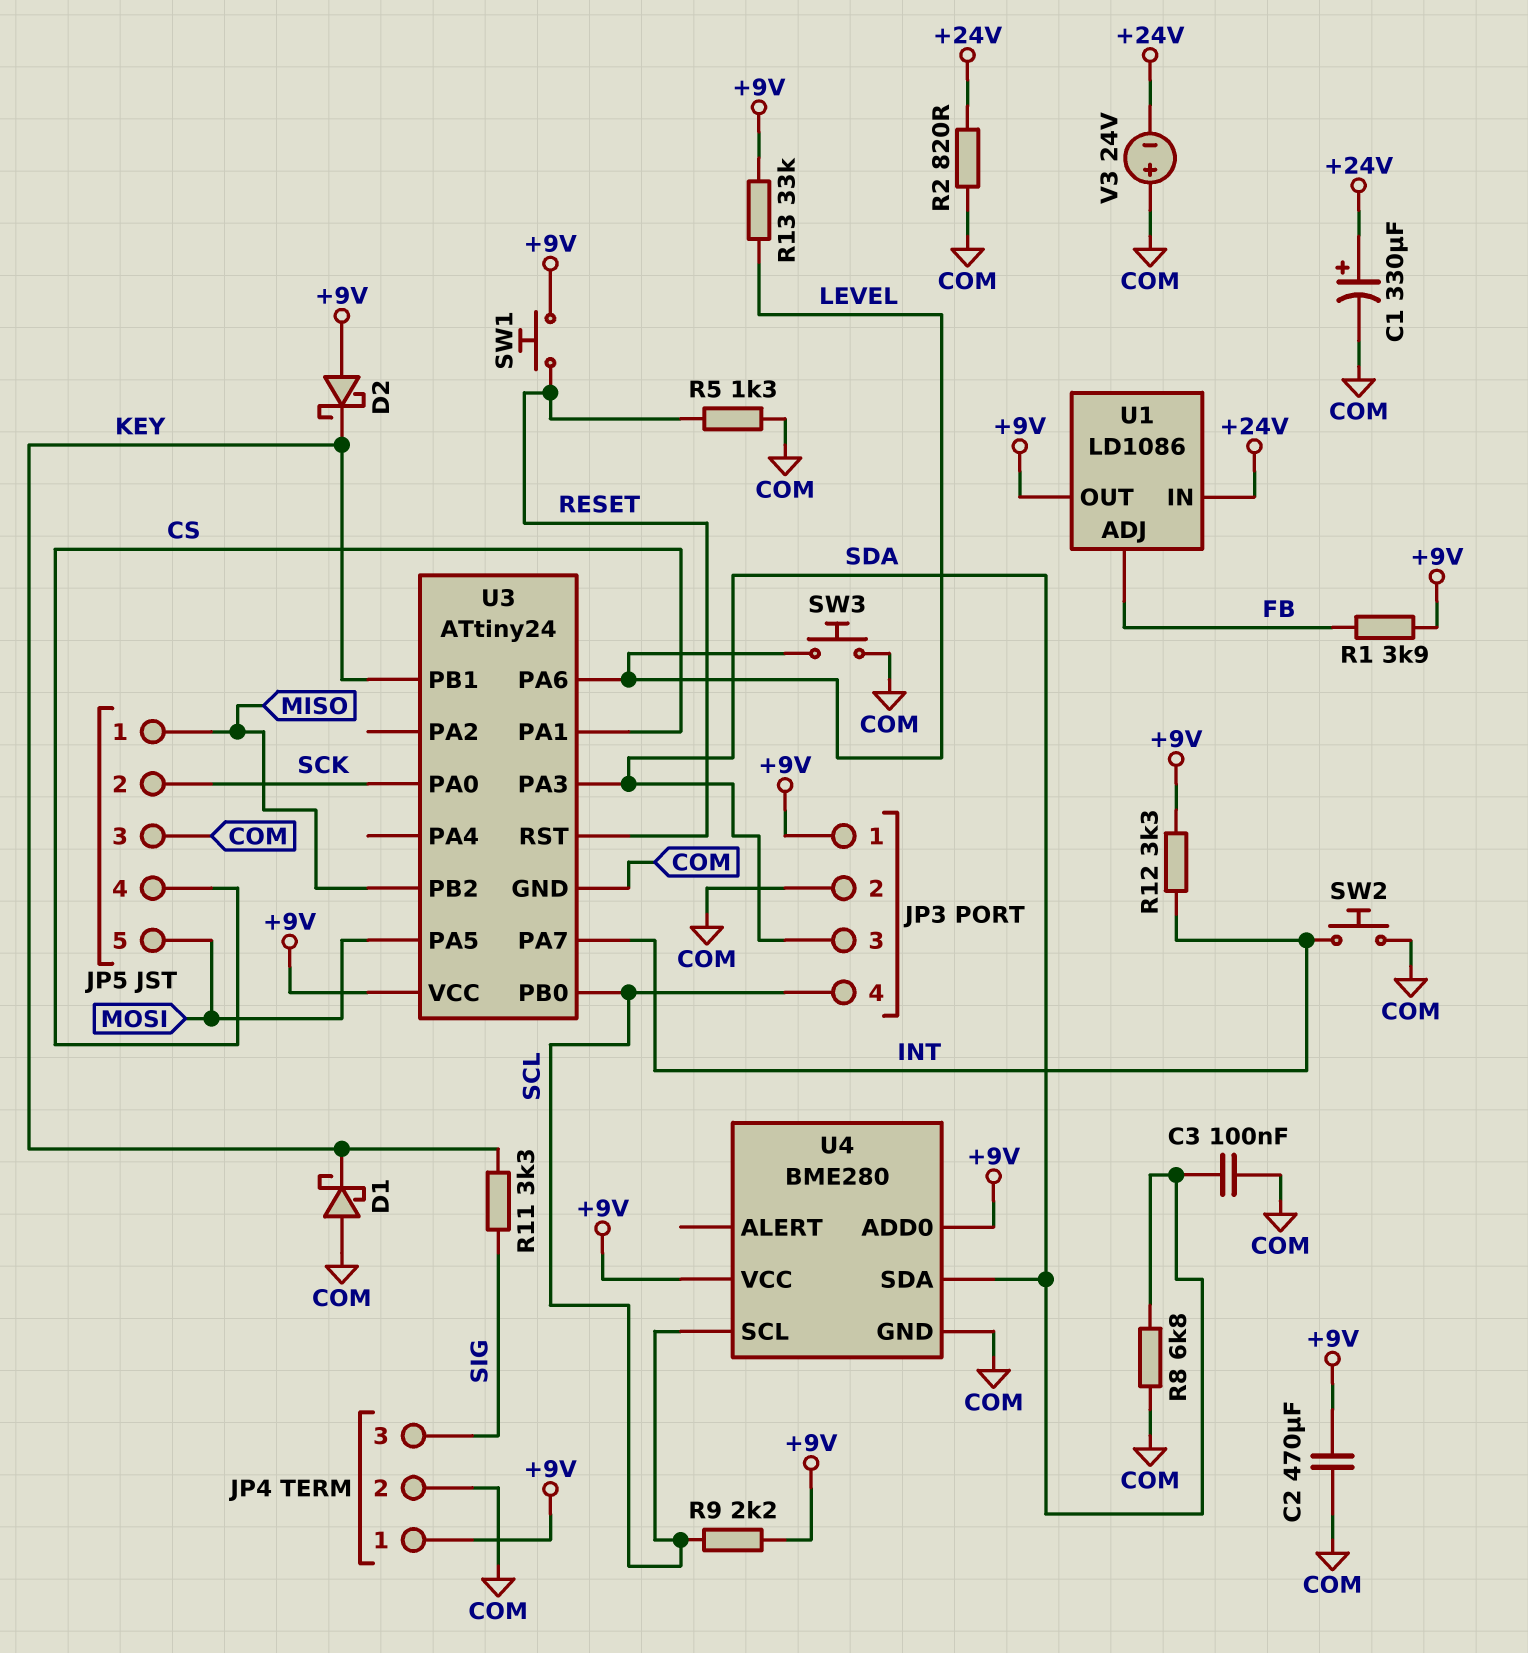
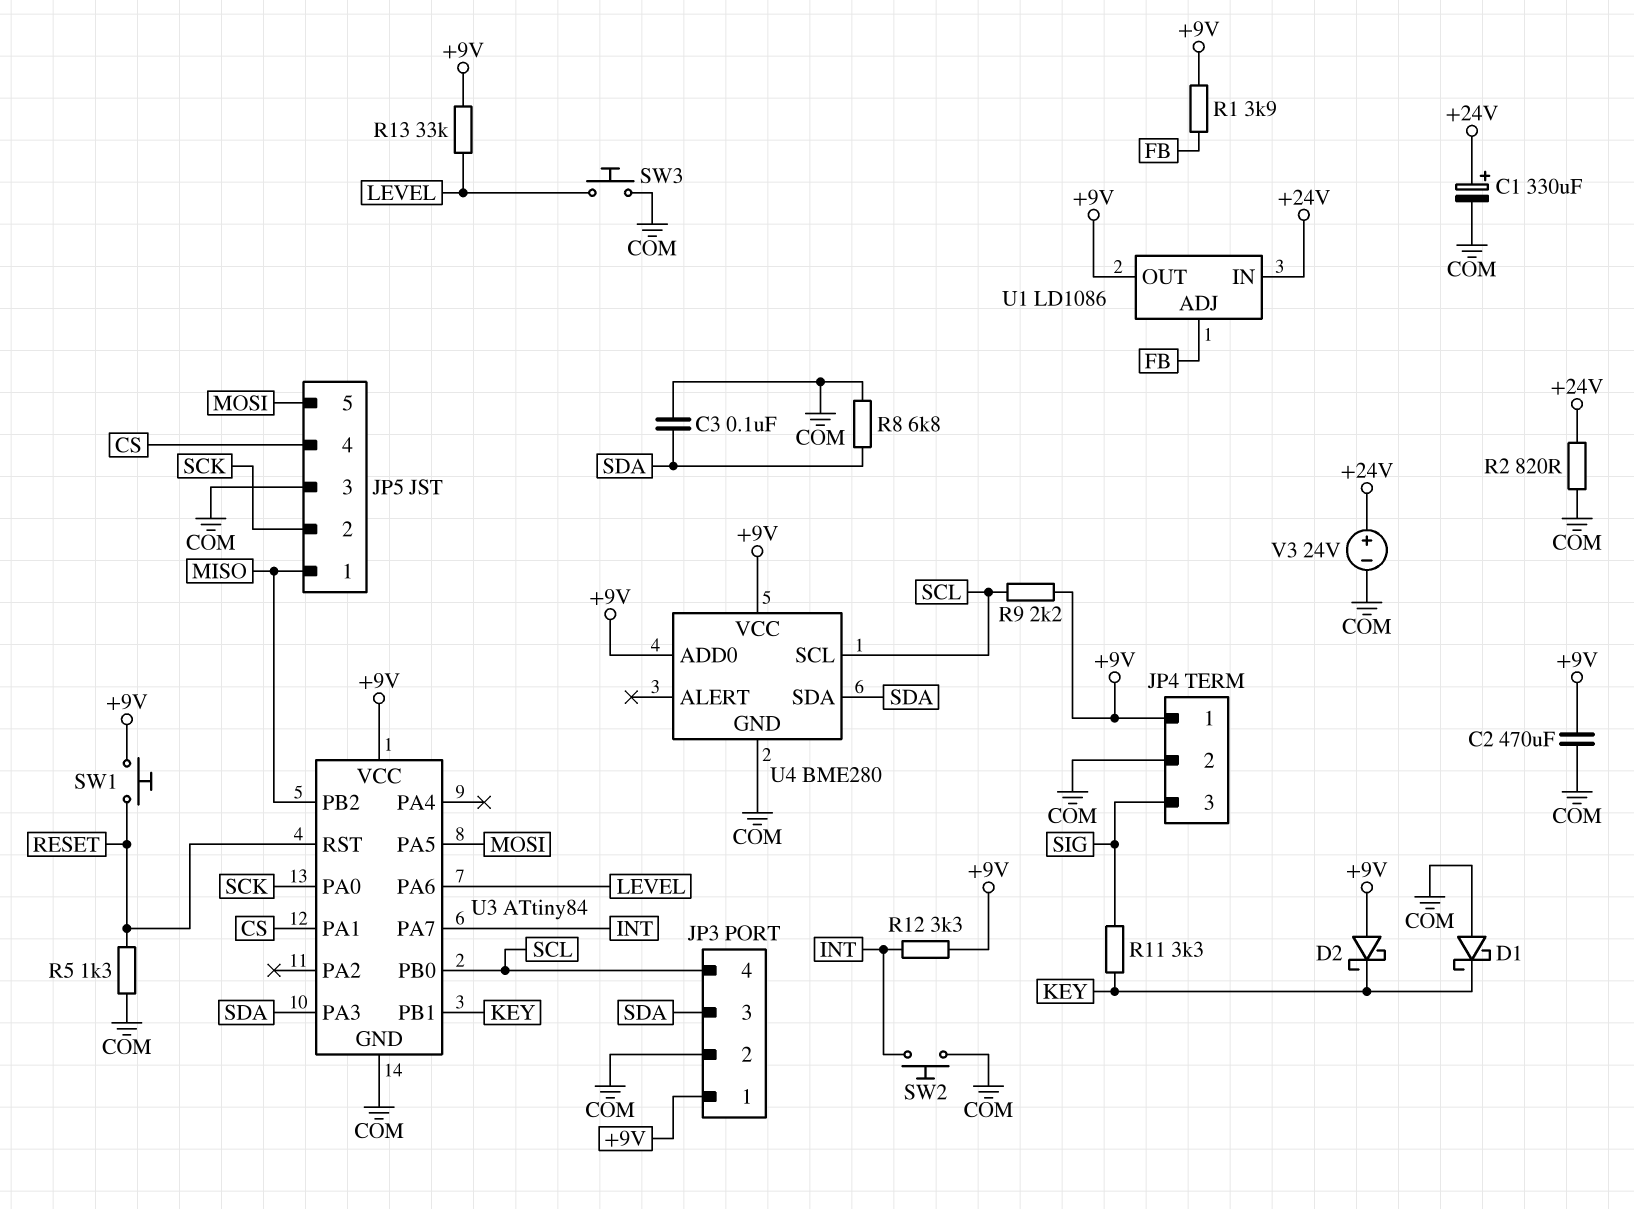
U3: ATtiny24 -> ATtiny84
V3: 24V (plus COM, minus +24V) -> 24V (plus +24V, minus COM)

